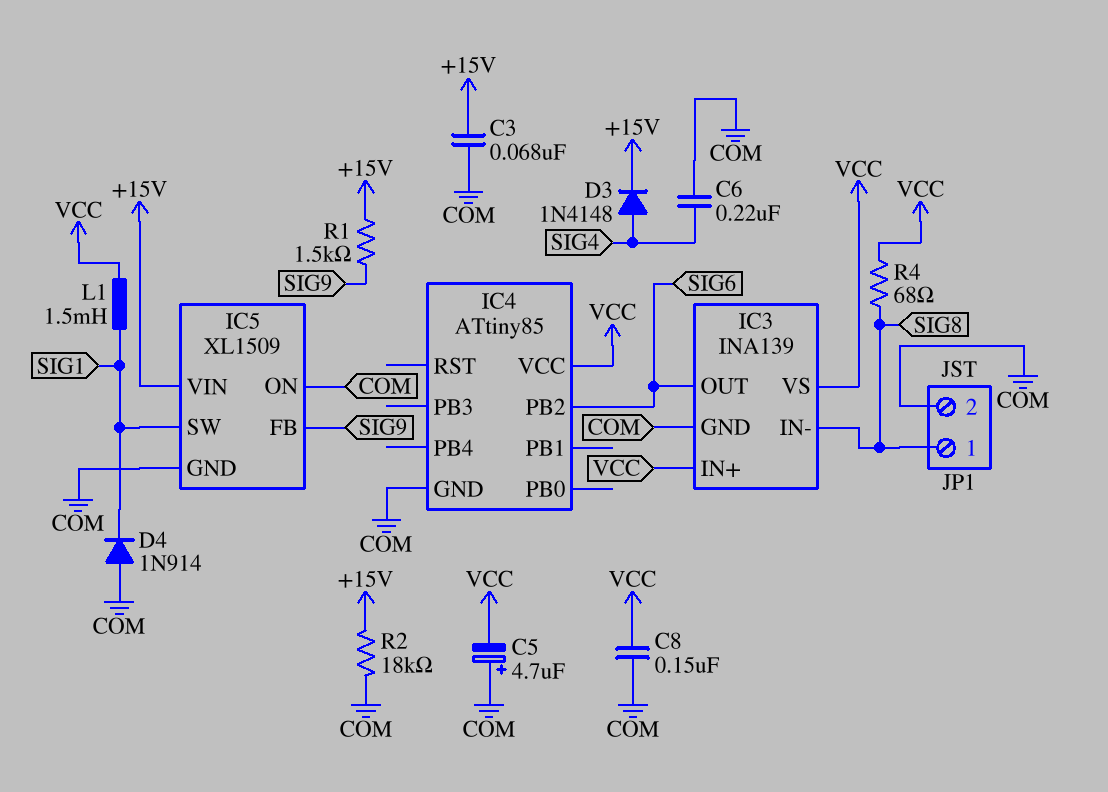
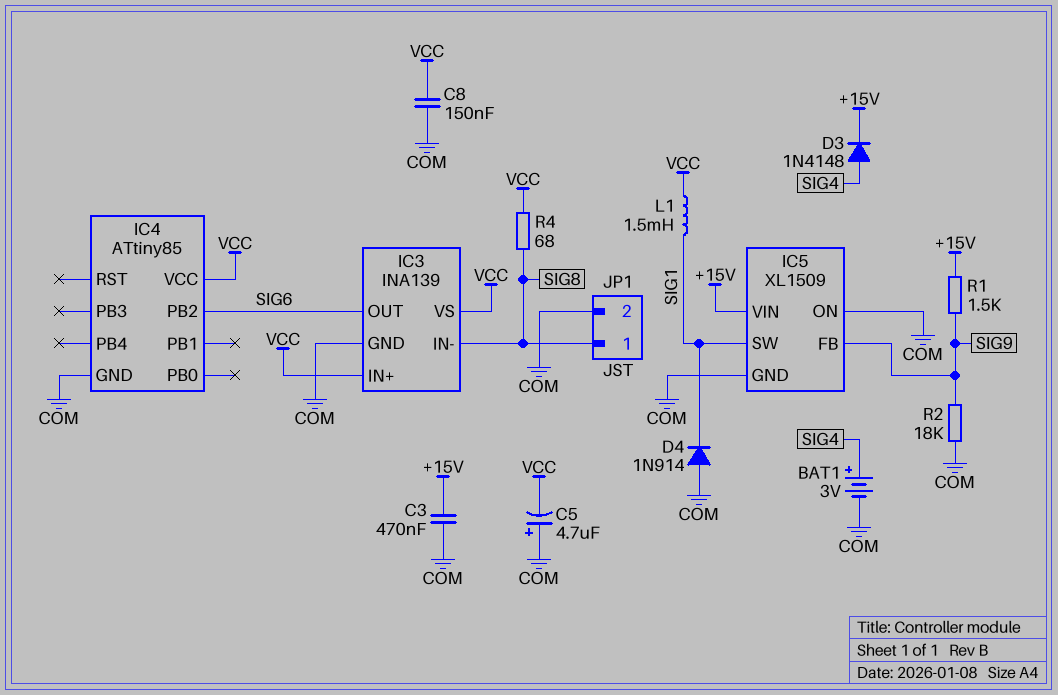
BAT1: none -> 3V (plus SIG4, minus COM)
C3: 68nF (+15V, COM) -> 470nF (+15V, COM)
C6: 220nF (COM, SIG4) -> none
R2: 18k (+15V, COM) -> 18k (COM, SIG9)

